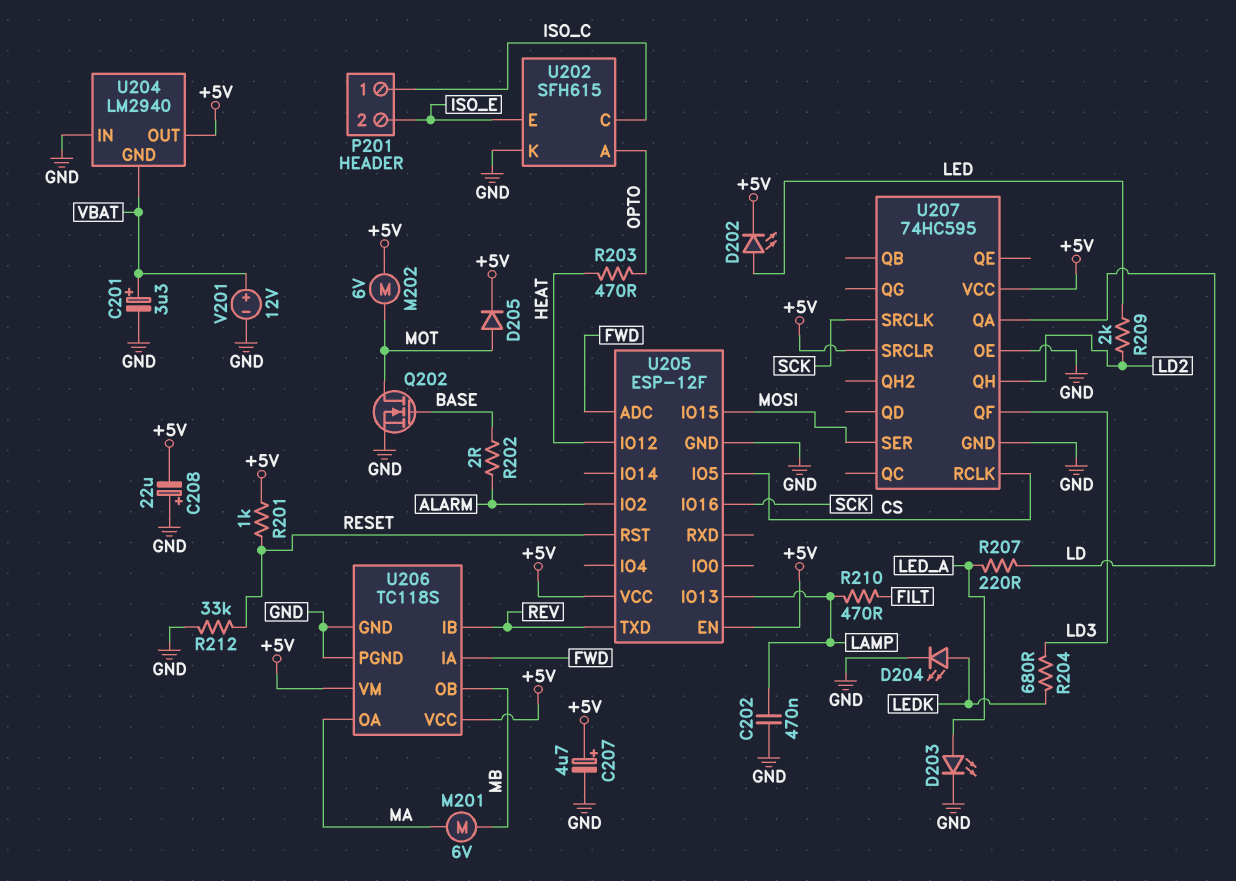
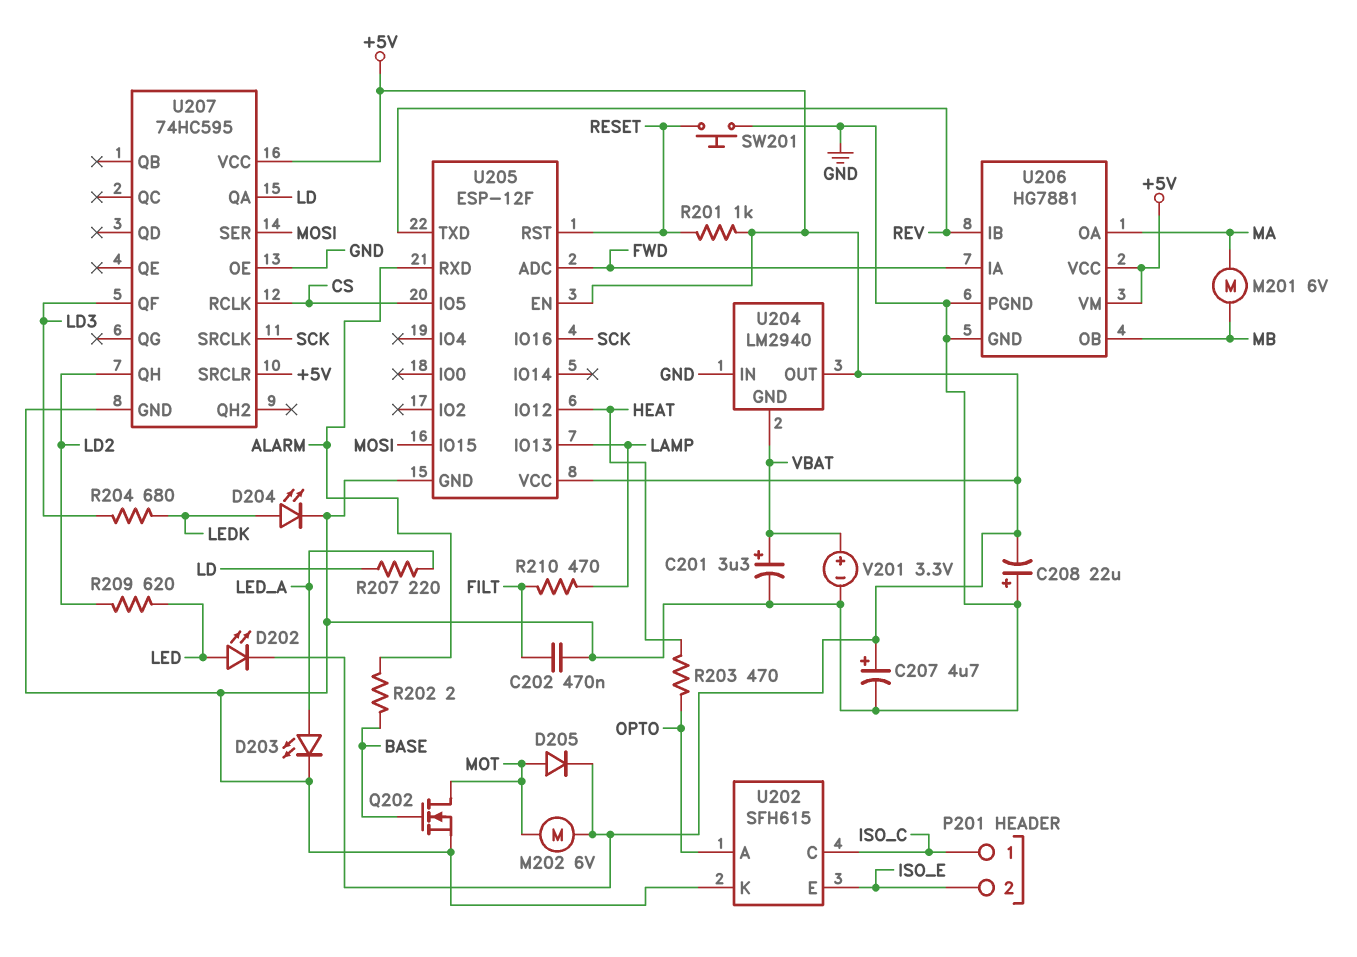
C202: 470nF (GND, LAMP) -> 470nF (FILT, GND)
R209: 2k (LD2, LED) -> 620 (LD2, LED)
R212: 33k (GND, RESET) -> none
SW201: none -> button (GND, RESET)
U205 pin IO2: ALARM -> none
U205 pin RXD: none -> ALARM
U206: TC118S -> HG7881
V201: 12V (plus VBAT, minus GND) -> 3.3V (plus VBAT, minus GND)

